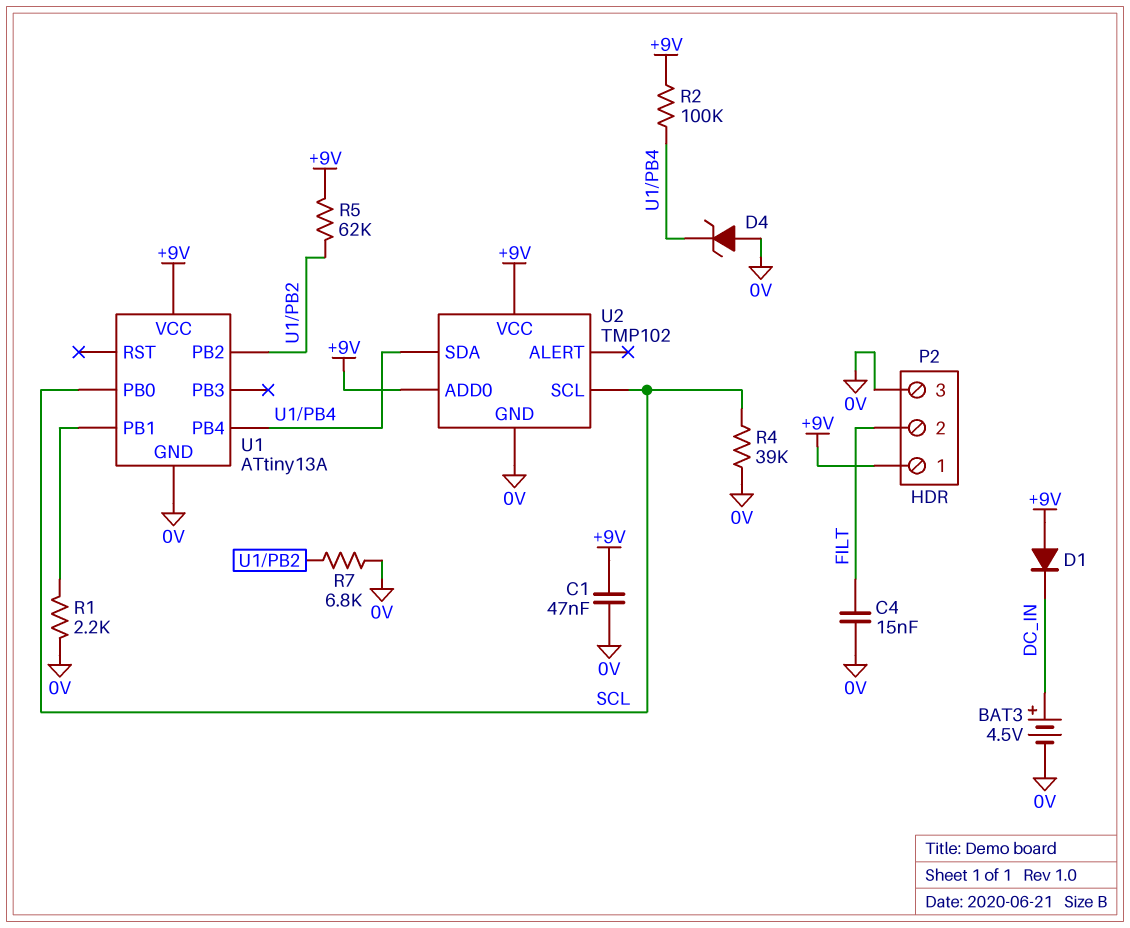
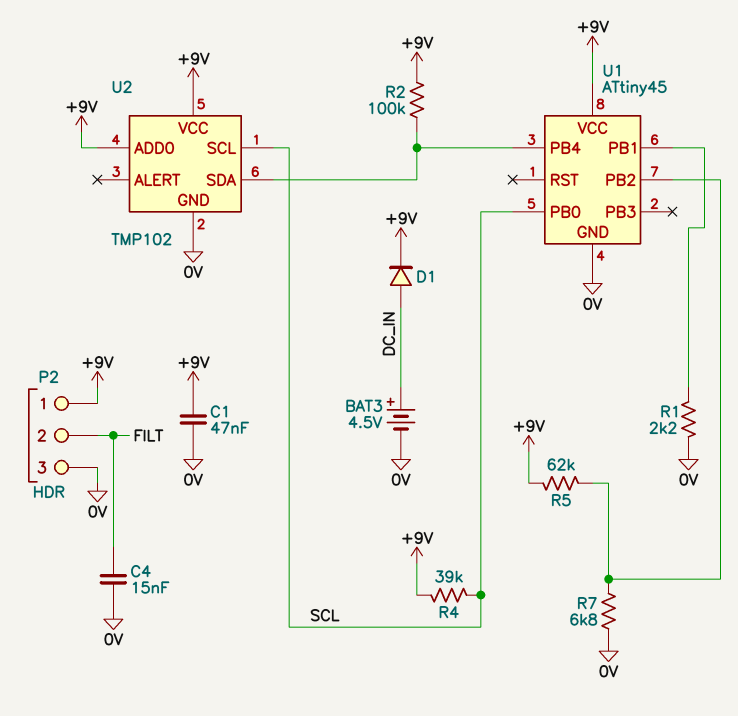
D1: diode (A +9V, K DC_IN) -> diode (A DC_IN, K +9V)
D4: zener (A 0V, K U1/PB4) -> none
R4: 39k (0V, SCL) -> 39k (+9V, SCL)
U1: ATtiny13A -> ATtiny45

